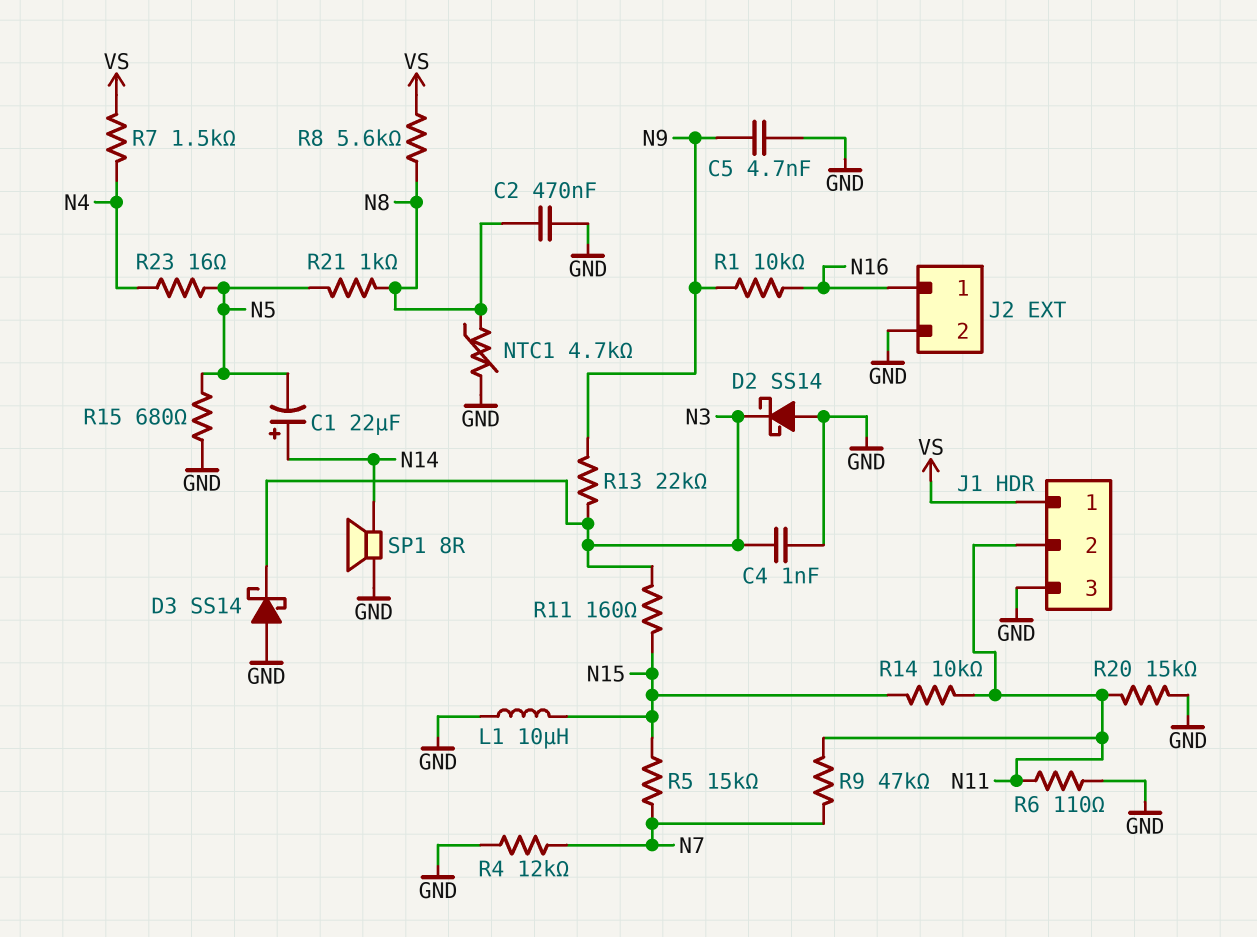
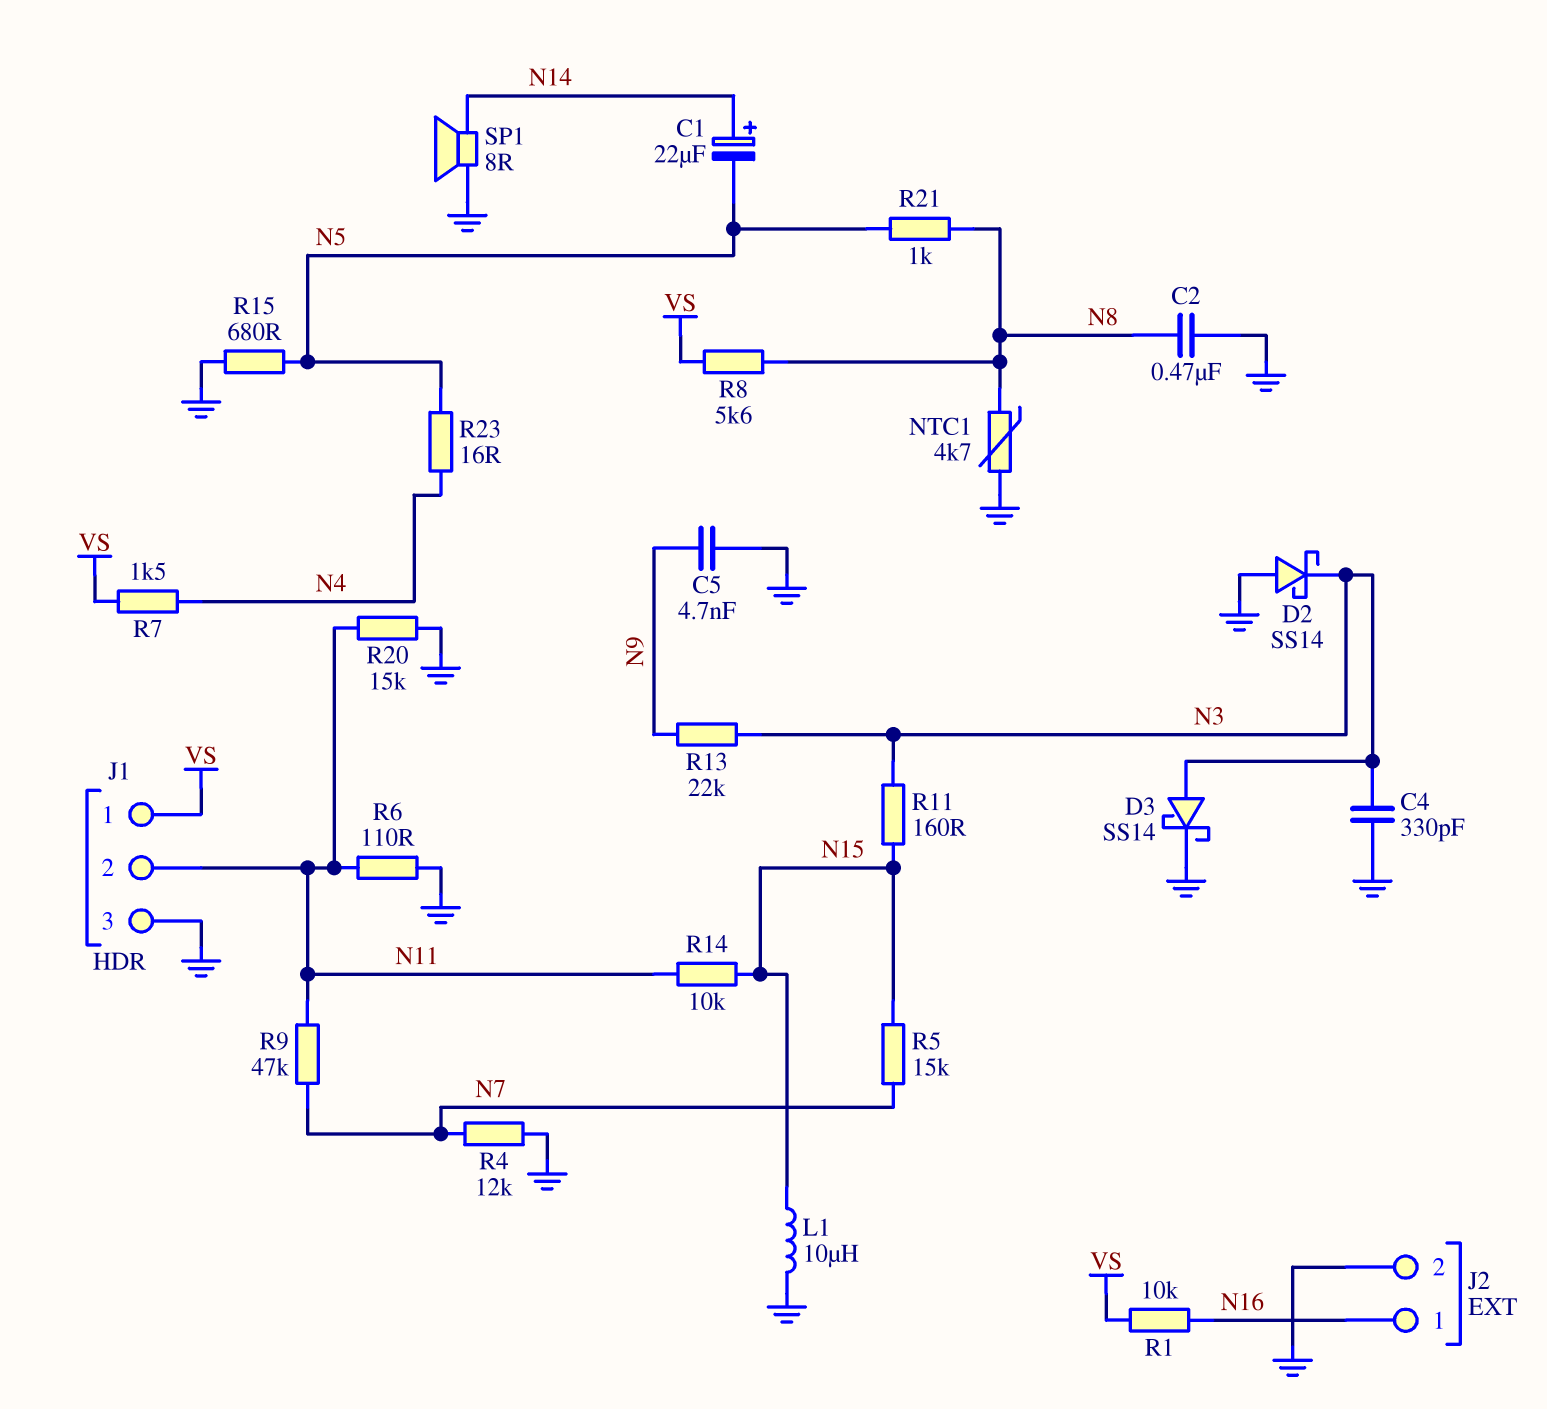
C4: 1nF (GND, N3) -> 330pF (GND, N3)
D3: schottky SS14 (A GND, K N3) -> schottky SS14 (A N3, K GND)
R1: 10k (N9, N16) -> 10k (N16, VS)

